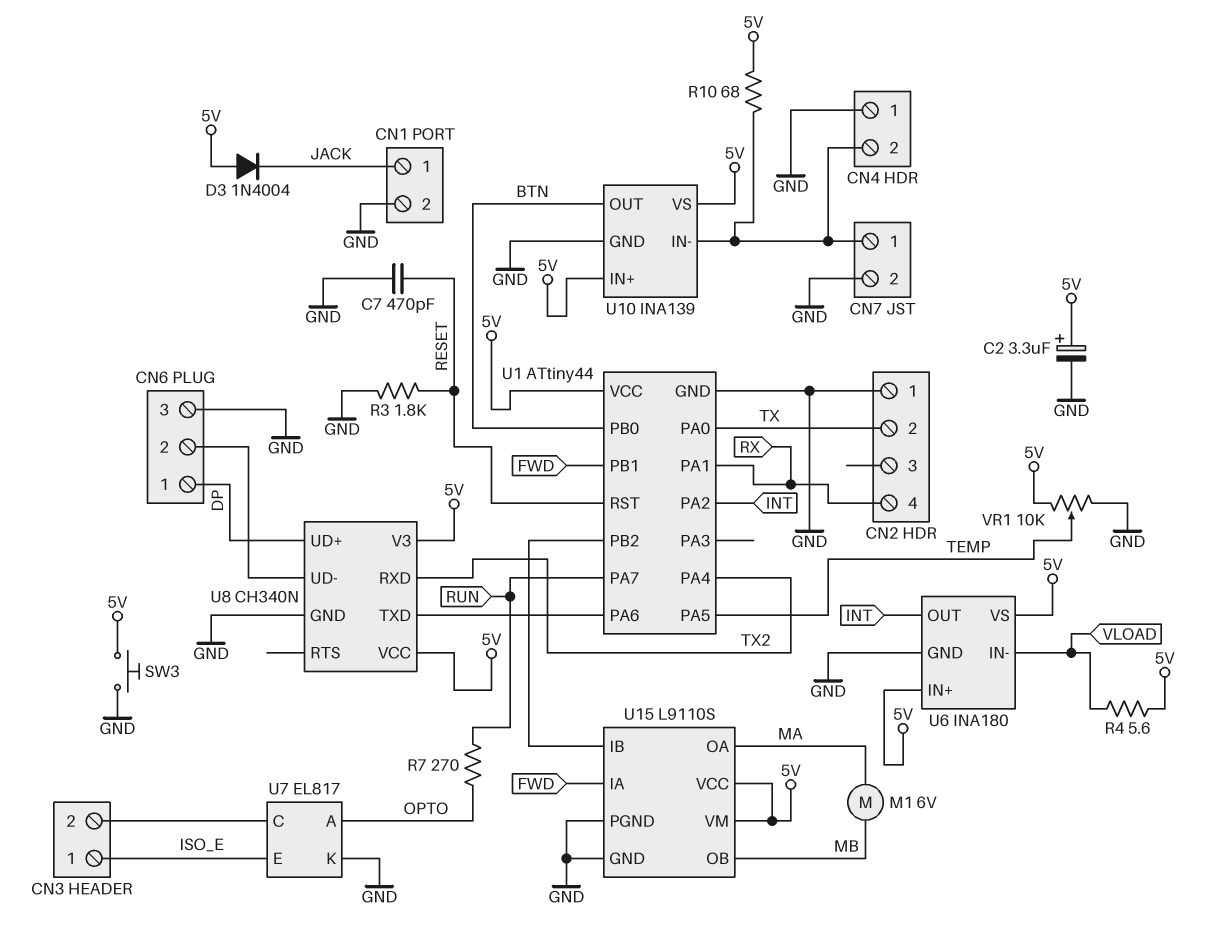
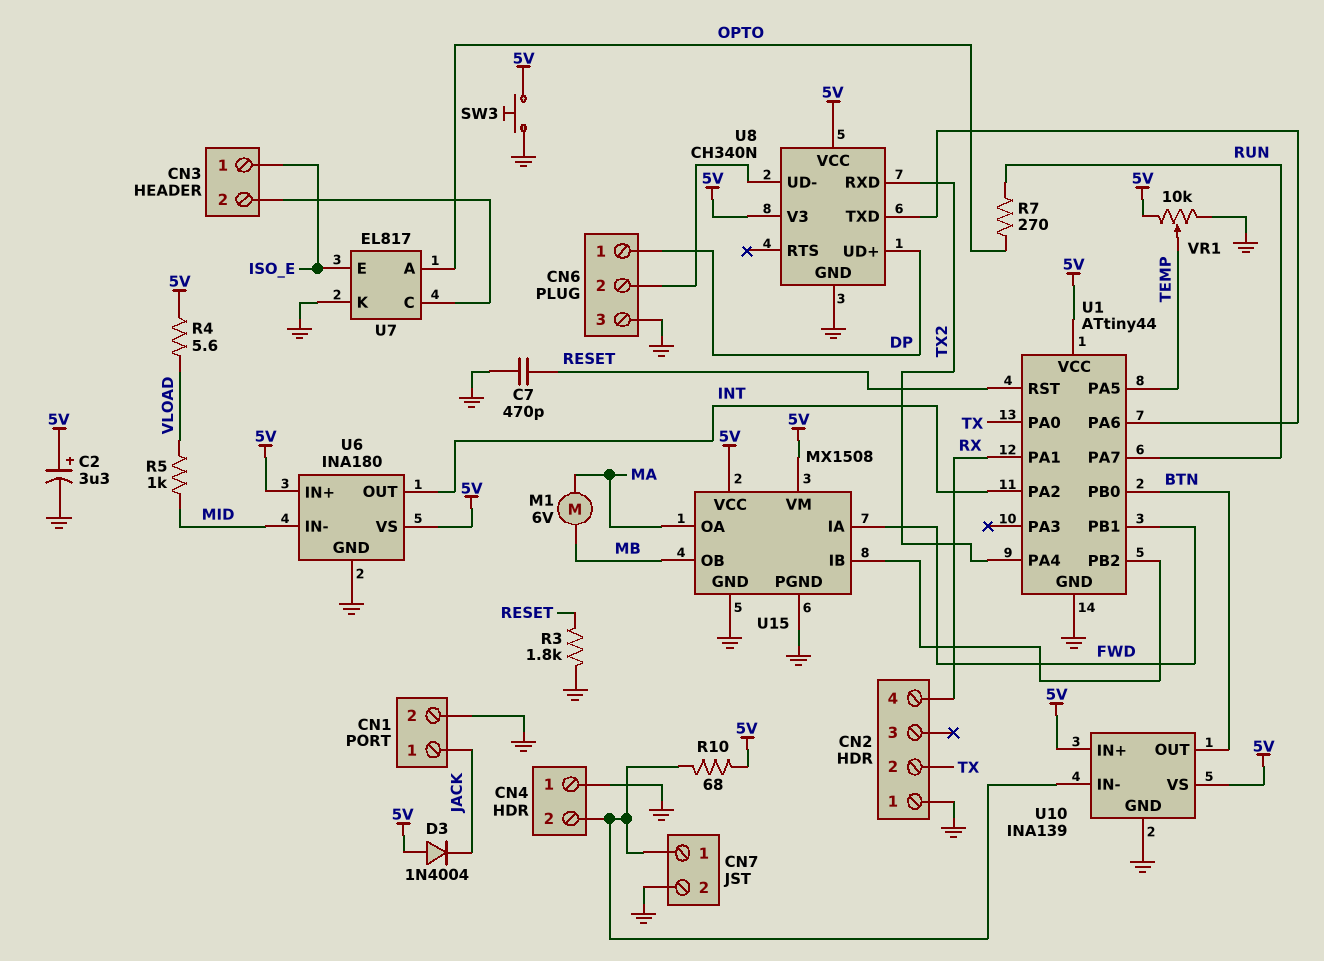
R5: none -> 1k (MID, VLOAD)
U6 pin IN-: VLOAD -> MID
U15: L9110S -> MX1508

